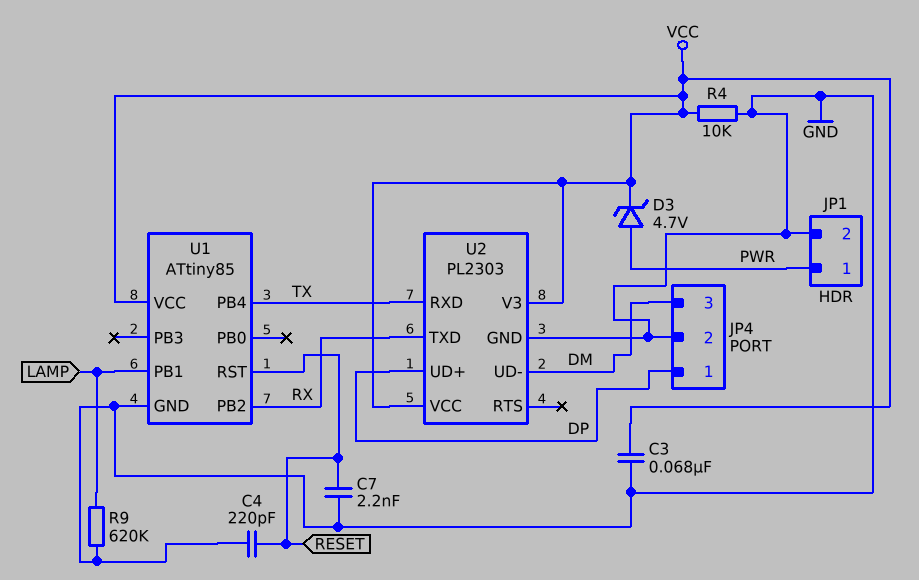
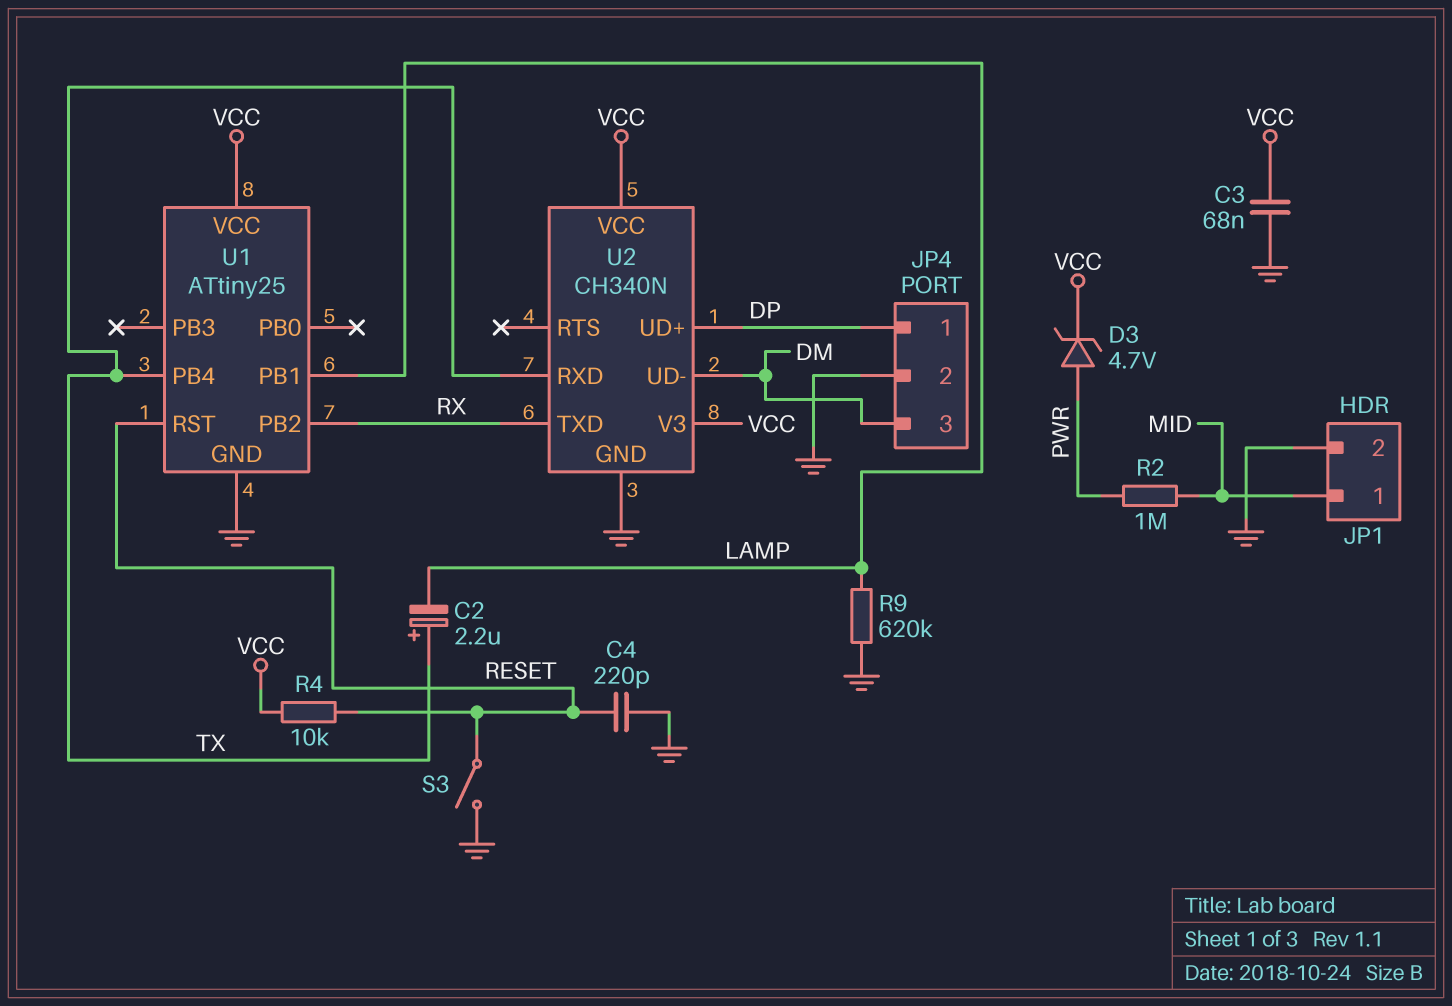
C2: none -> 2.2uF (plus TX, minus LAMP)
C7: 2.2nF (GND, RESET) -> none
JP1 pin 1: PWR -> MID
R2: none -> 1M (MID, PWR)
R4: 10k (GND, VCC) -> 10k (RESET, VCC)
S3: none -> switch (GND, RESET)
U1: ATtiny85 -> ATtiny25
U2: PL2303 -> CH340N

